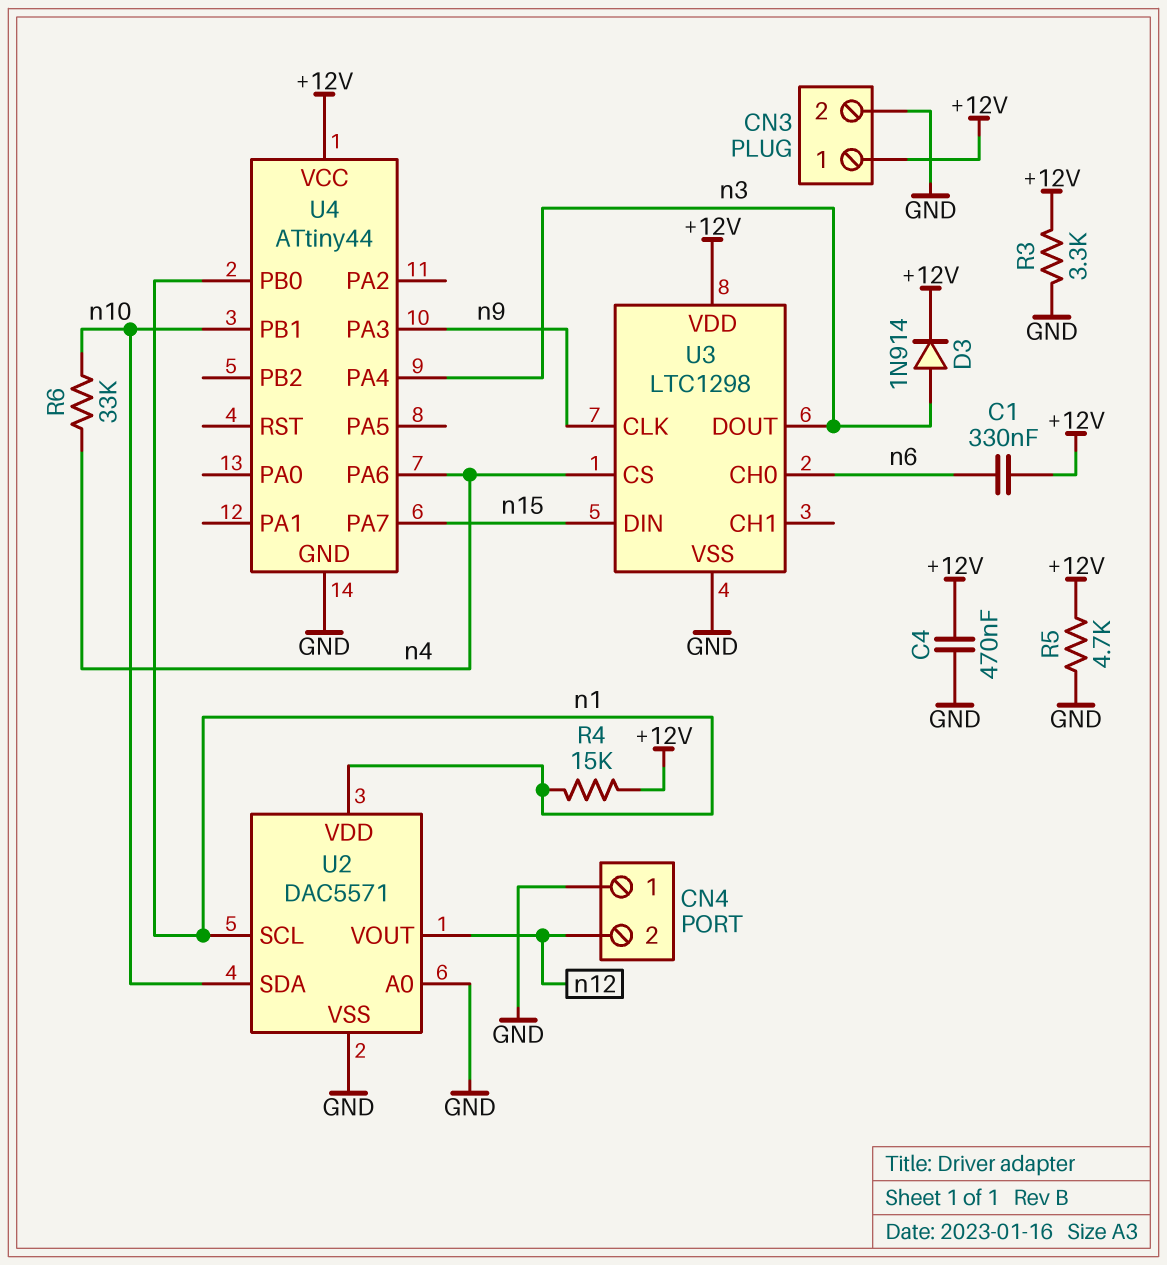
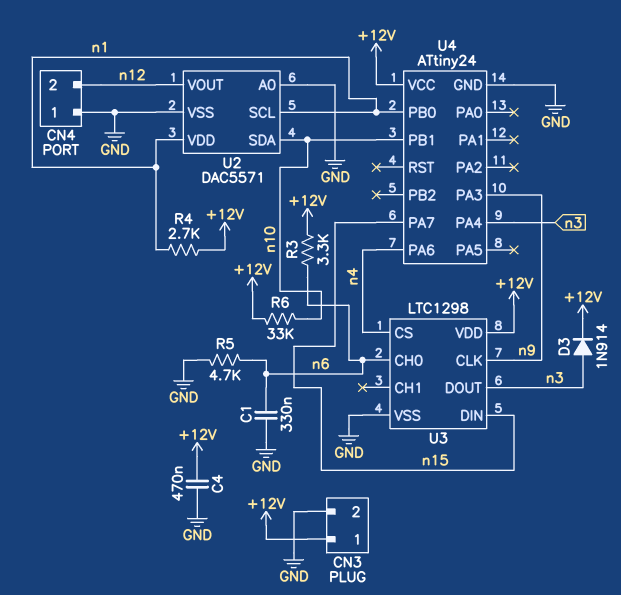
C1: 330nF (+12V, n6) -> 330nF (GND, n6)
R3: 3.3k (+12V, GND) -> 3.3k (+12V, n6)
R4: 15k (+12V, n1) -> 2.7k (+12V, n1)
R5: 4.7k (+12V, GND) -> 4.7k (GND, n6)
R6: 33k (n4, n10) -> 33k (+12V, n10)
U4: ATtiny44 -> ATtiny24

